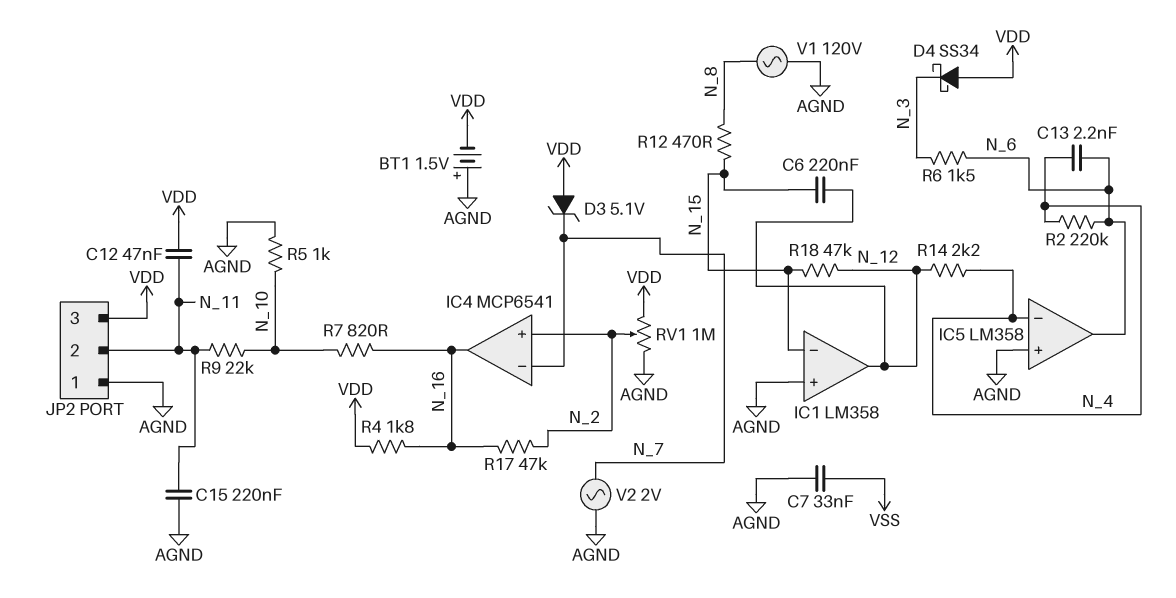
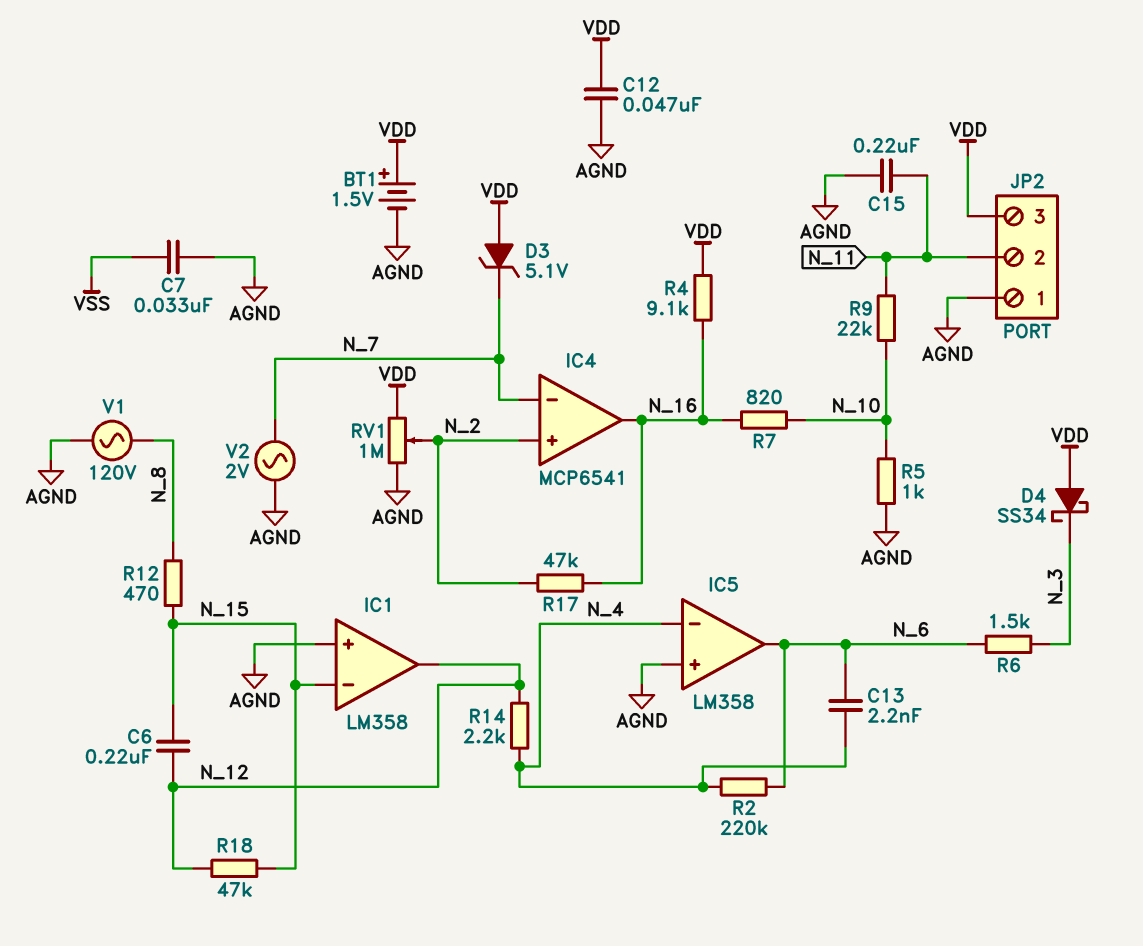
BT1: 1.5V (plus AGND, minus VDD) -> 1.5V (plus VDD, minus AGND)
C12: 47nF (N_11, VDD) -> 47nF (AGND, VDD)
R4: 1.8k (N_16, VDD) -> 9.1k (N_16, VDD)

